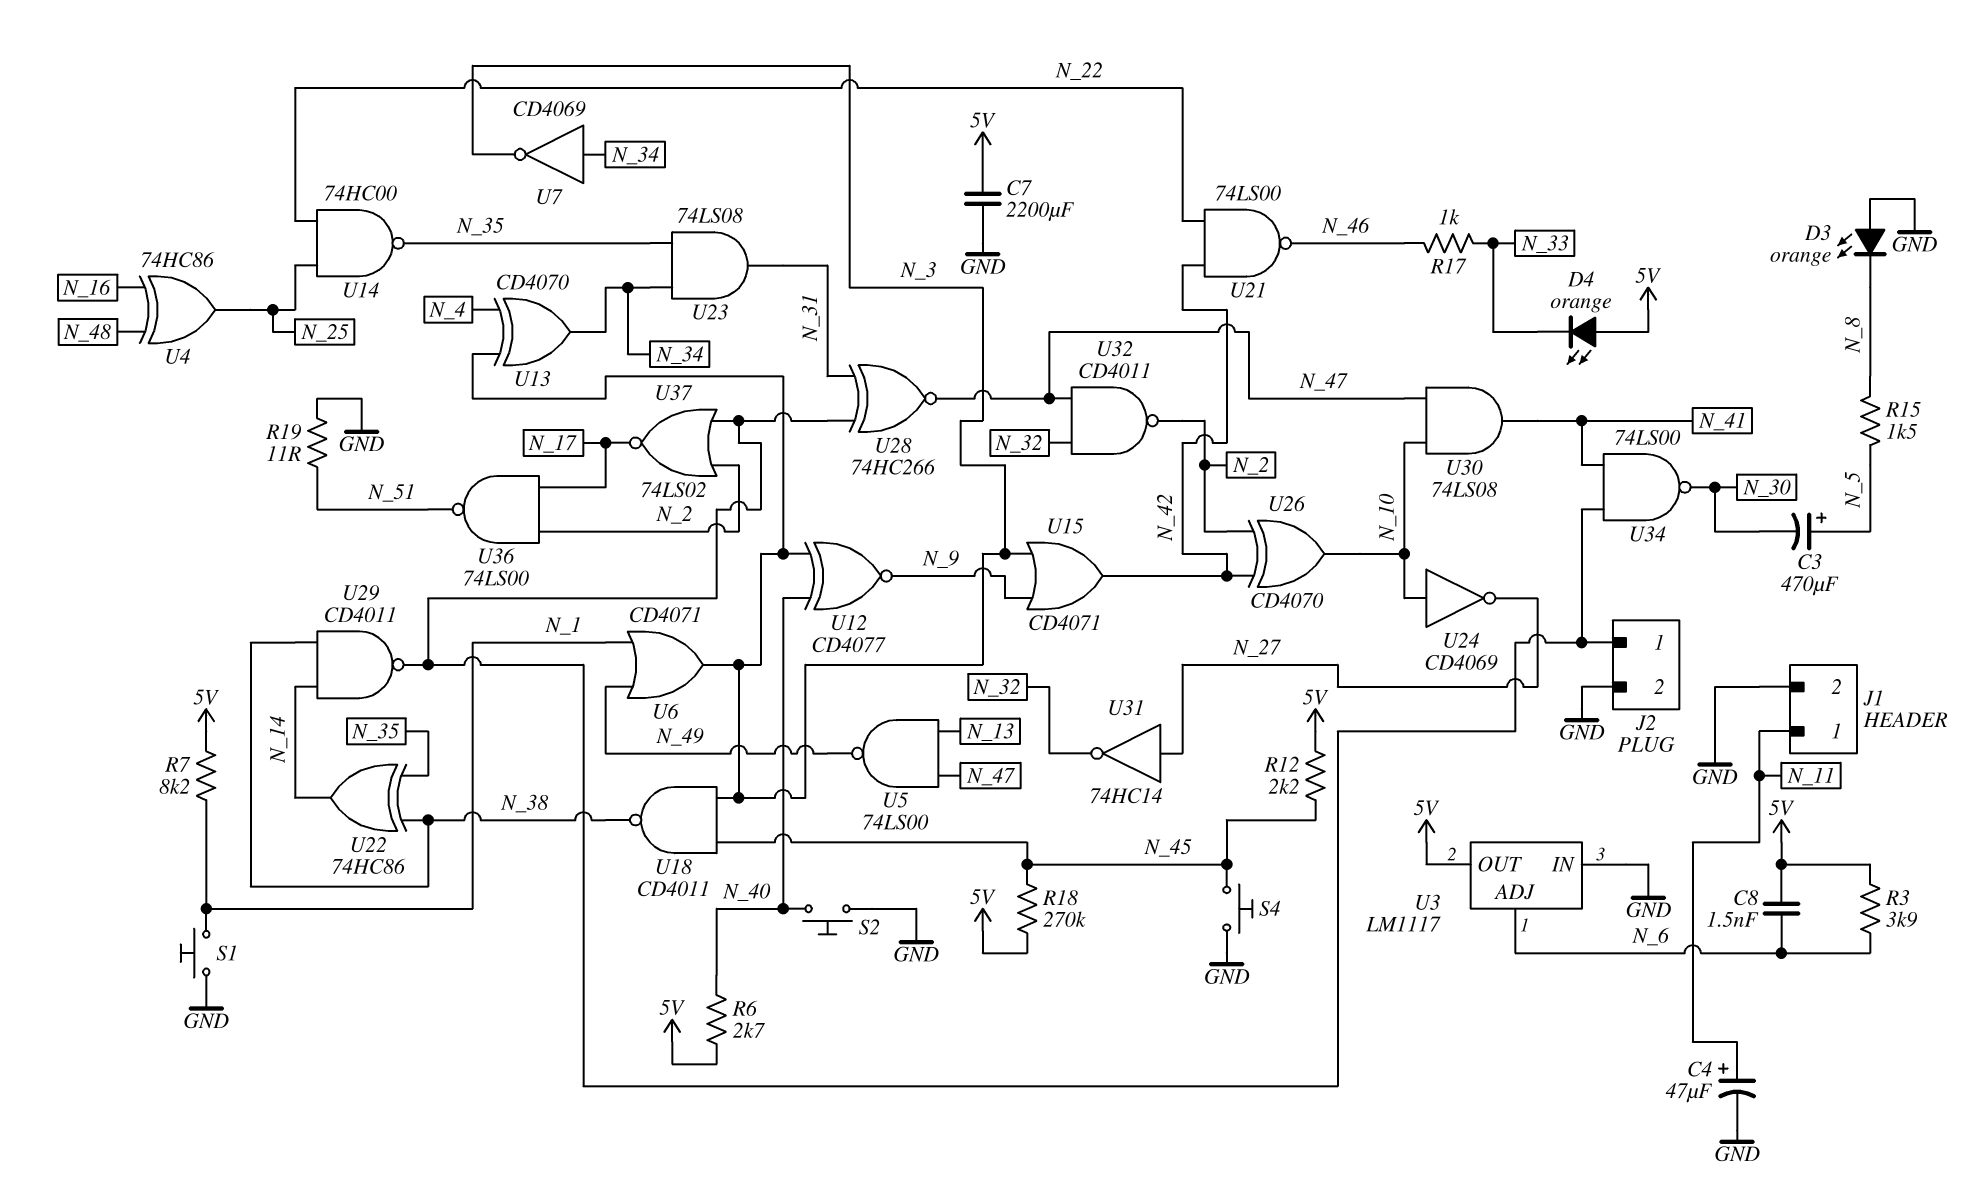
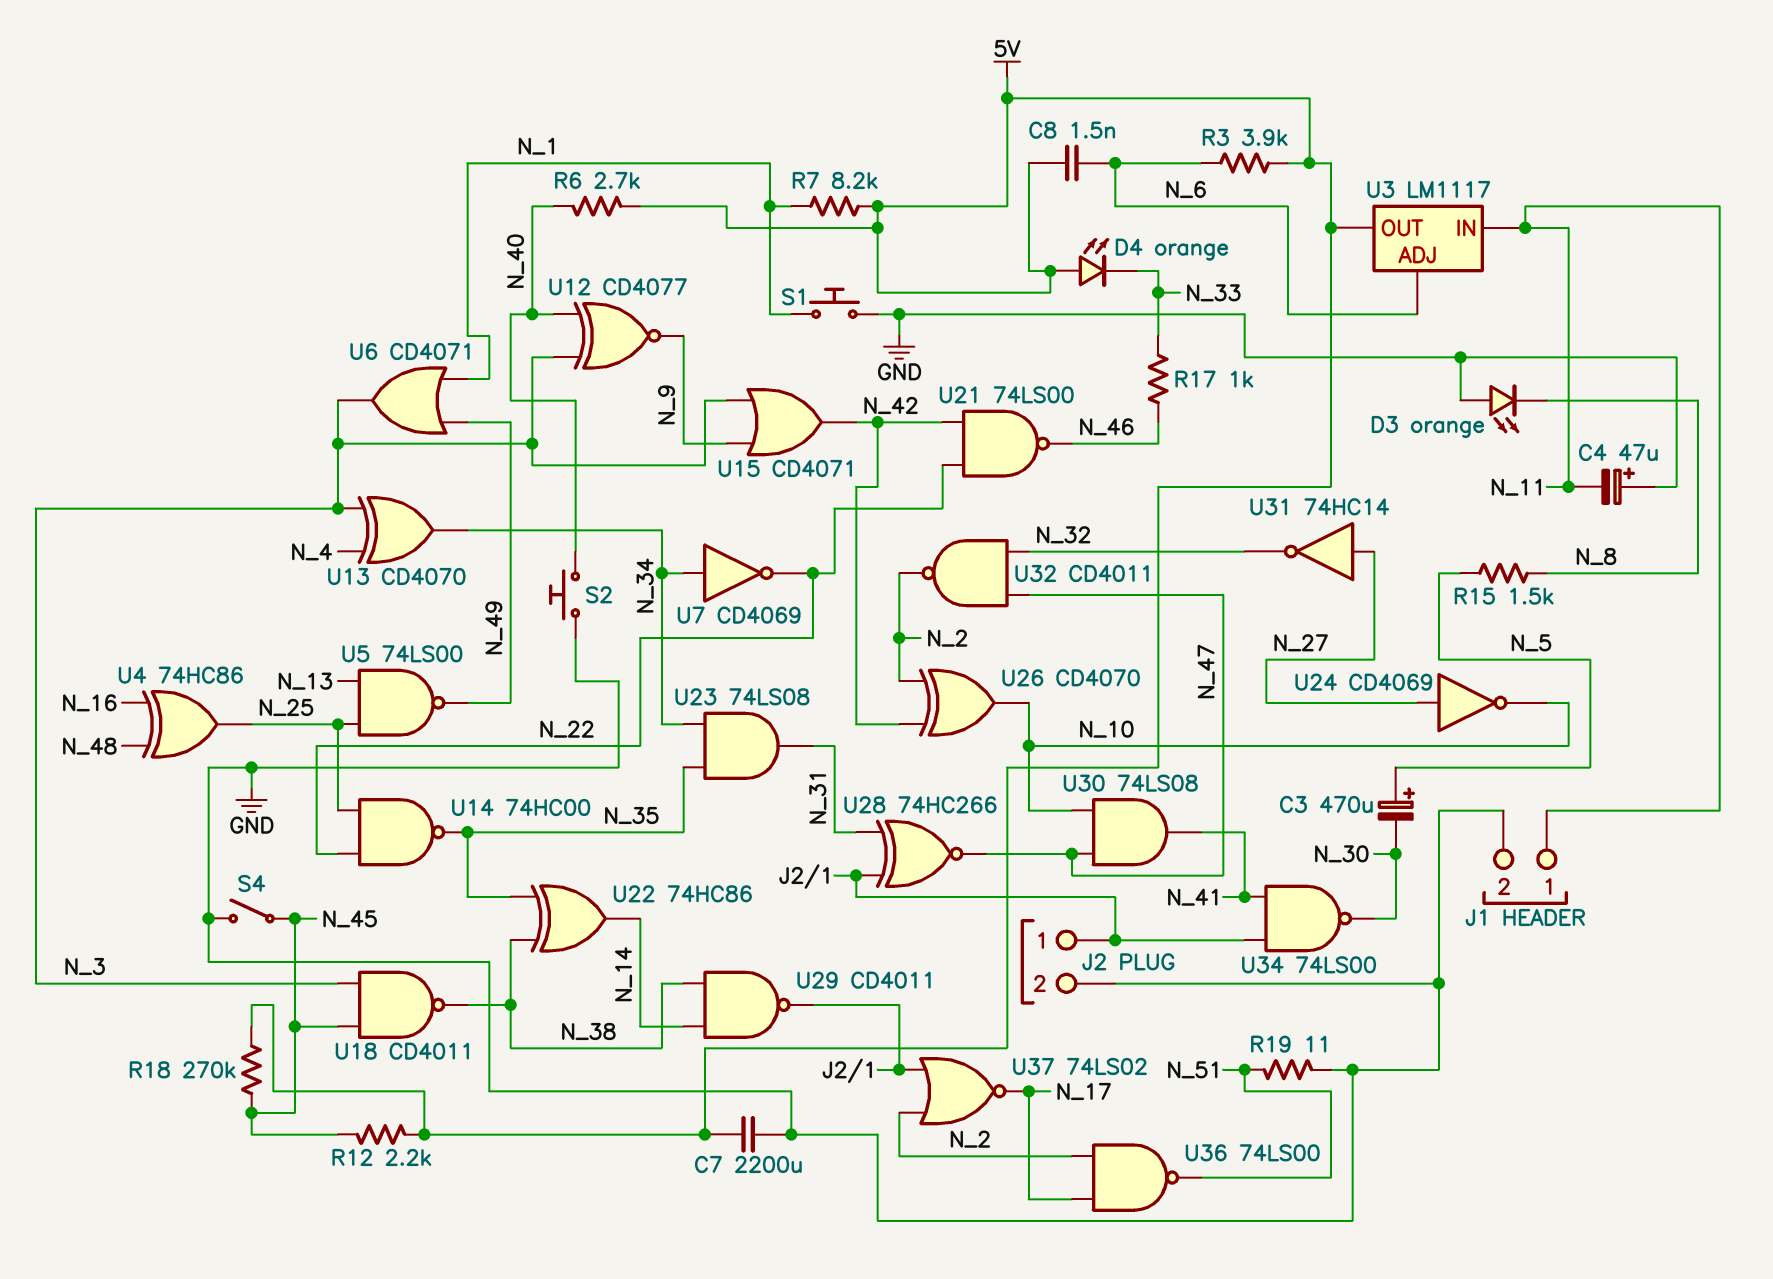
C4: 47uF (plus N_11, minus GND) -> 47uF (plus GND, minus N_11)
S4: button (GND, N_45) -> switch (GND, N_45)
U3 pin IN: GND -> N_11
U5: NAND 74LS00 (in N_13, in N_47, out N_49) -> NAND 74LS00 (in N_13, in N_25, out N_49)
U7: NOT CD4069 (in N_34, out N_3) -> NOT CD4069 (in N_34, out N_22)
U24: NOT CD4069 (in N_10, out N_27) -> NOT CD4069 (in N_27, out N_10)

